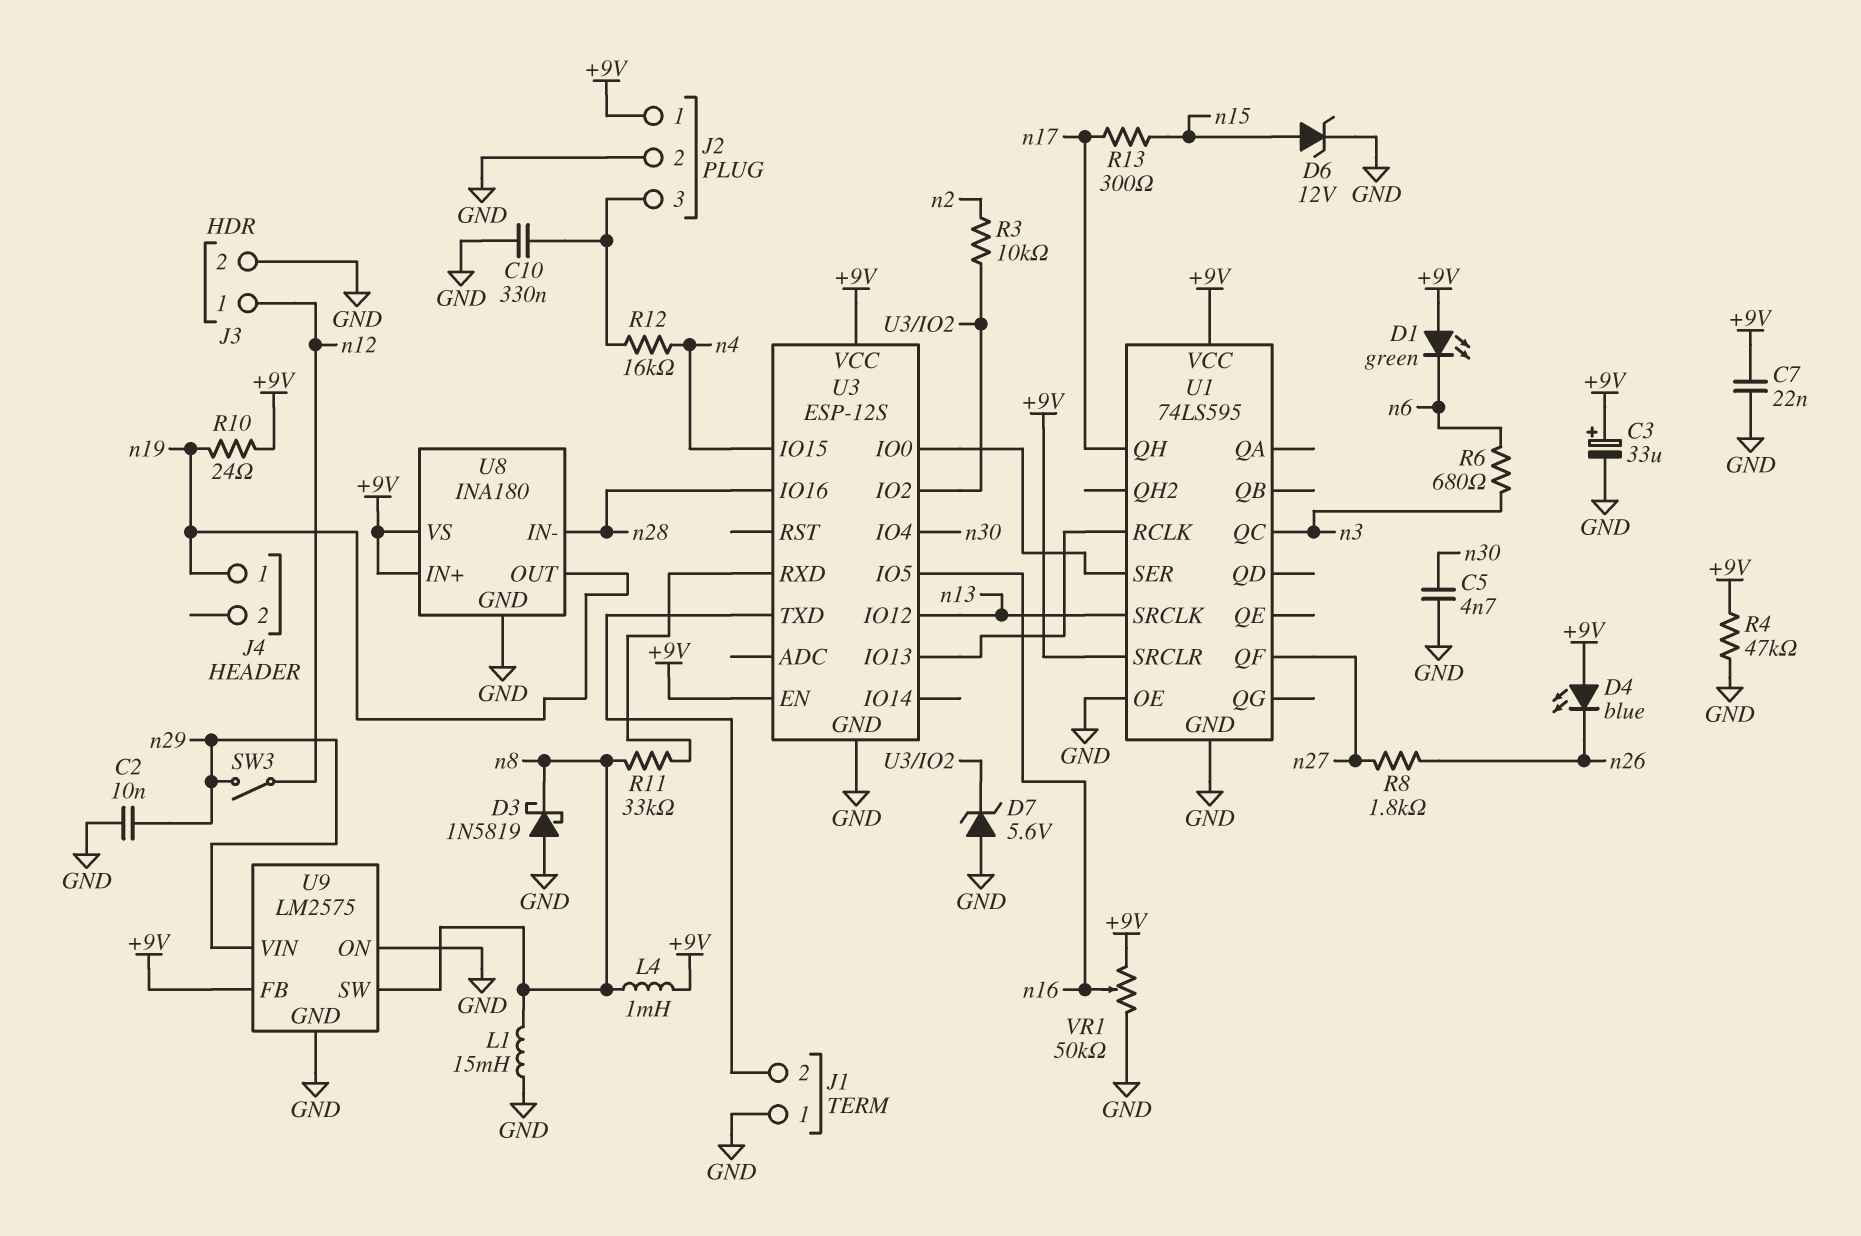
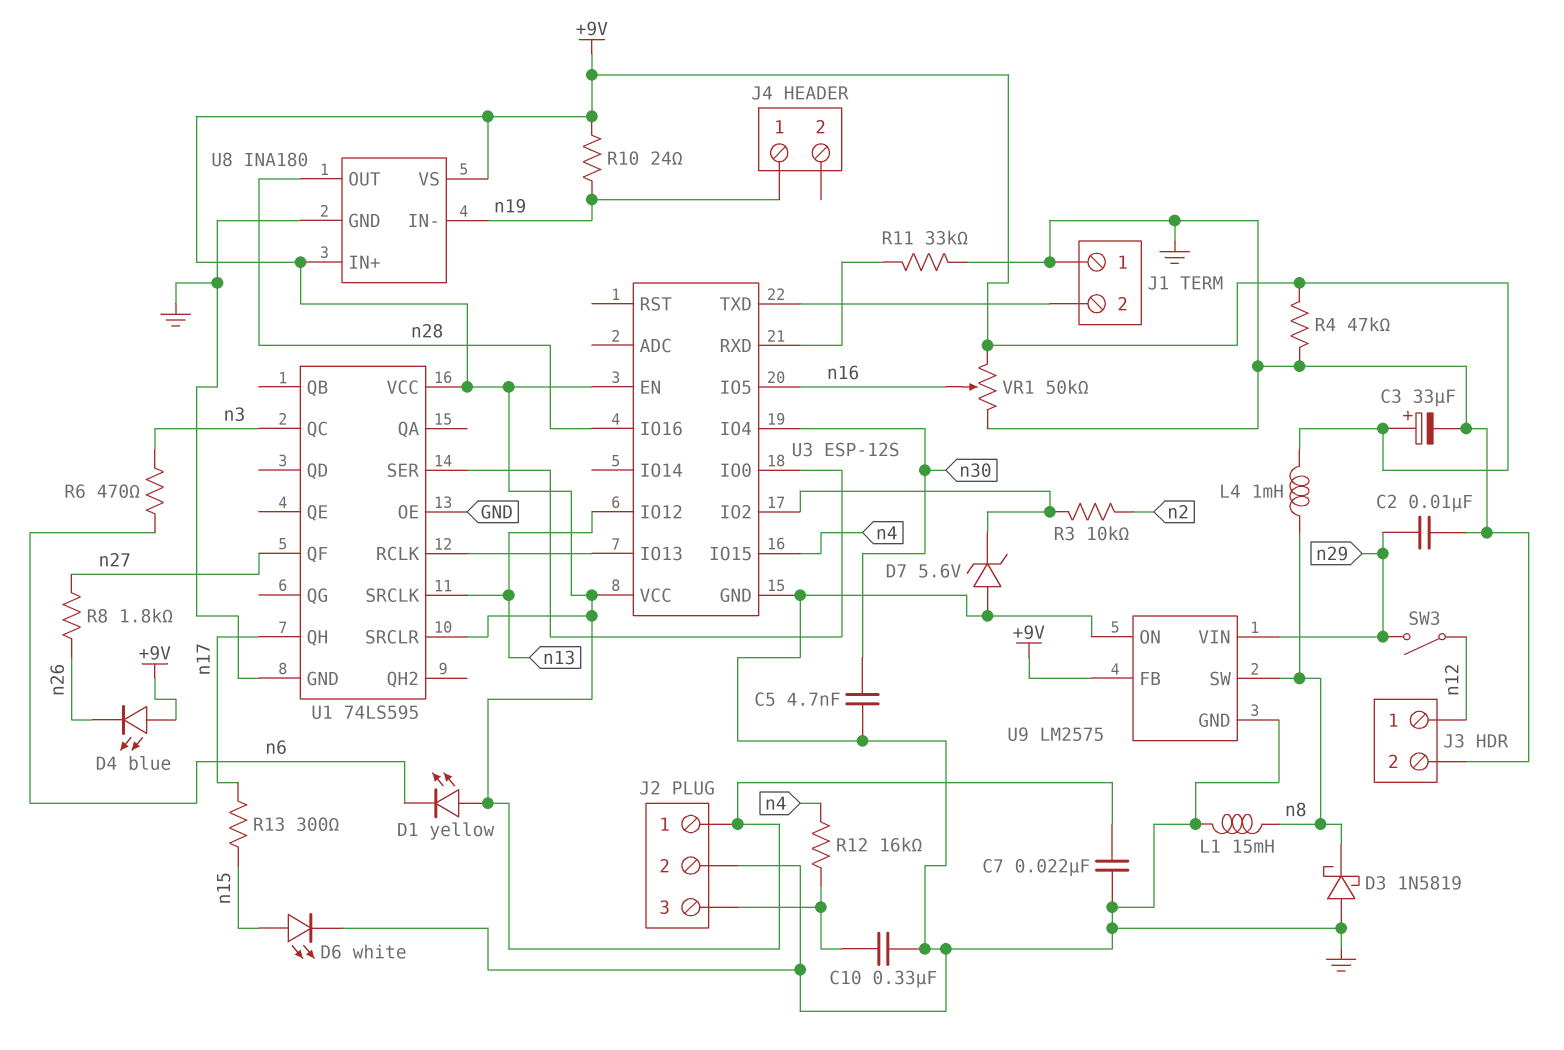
D1: LED green (A +9V, K n6) -> LED yellow (A +9V, K n6)
D6: zener 12V (A n15, K GND) -> LED white (A n15, K GND)
R6: 680 (n3, n6) -> 470 (n3, n6)
R11: 33k (U3/RXD, n8) -> 33k (GND, U3/RXD)
U8 pin IN-: n28 -> n19
U8 pin OUT: n19 -> n28

